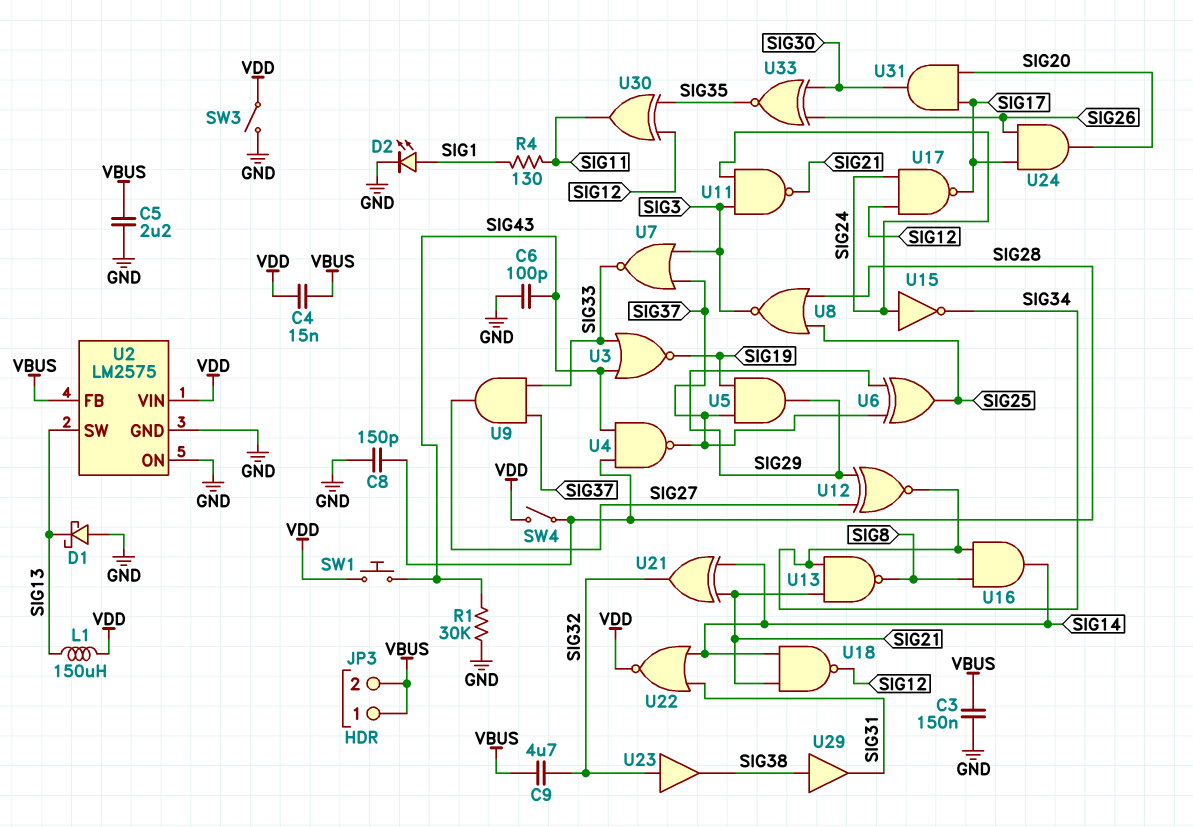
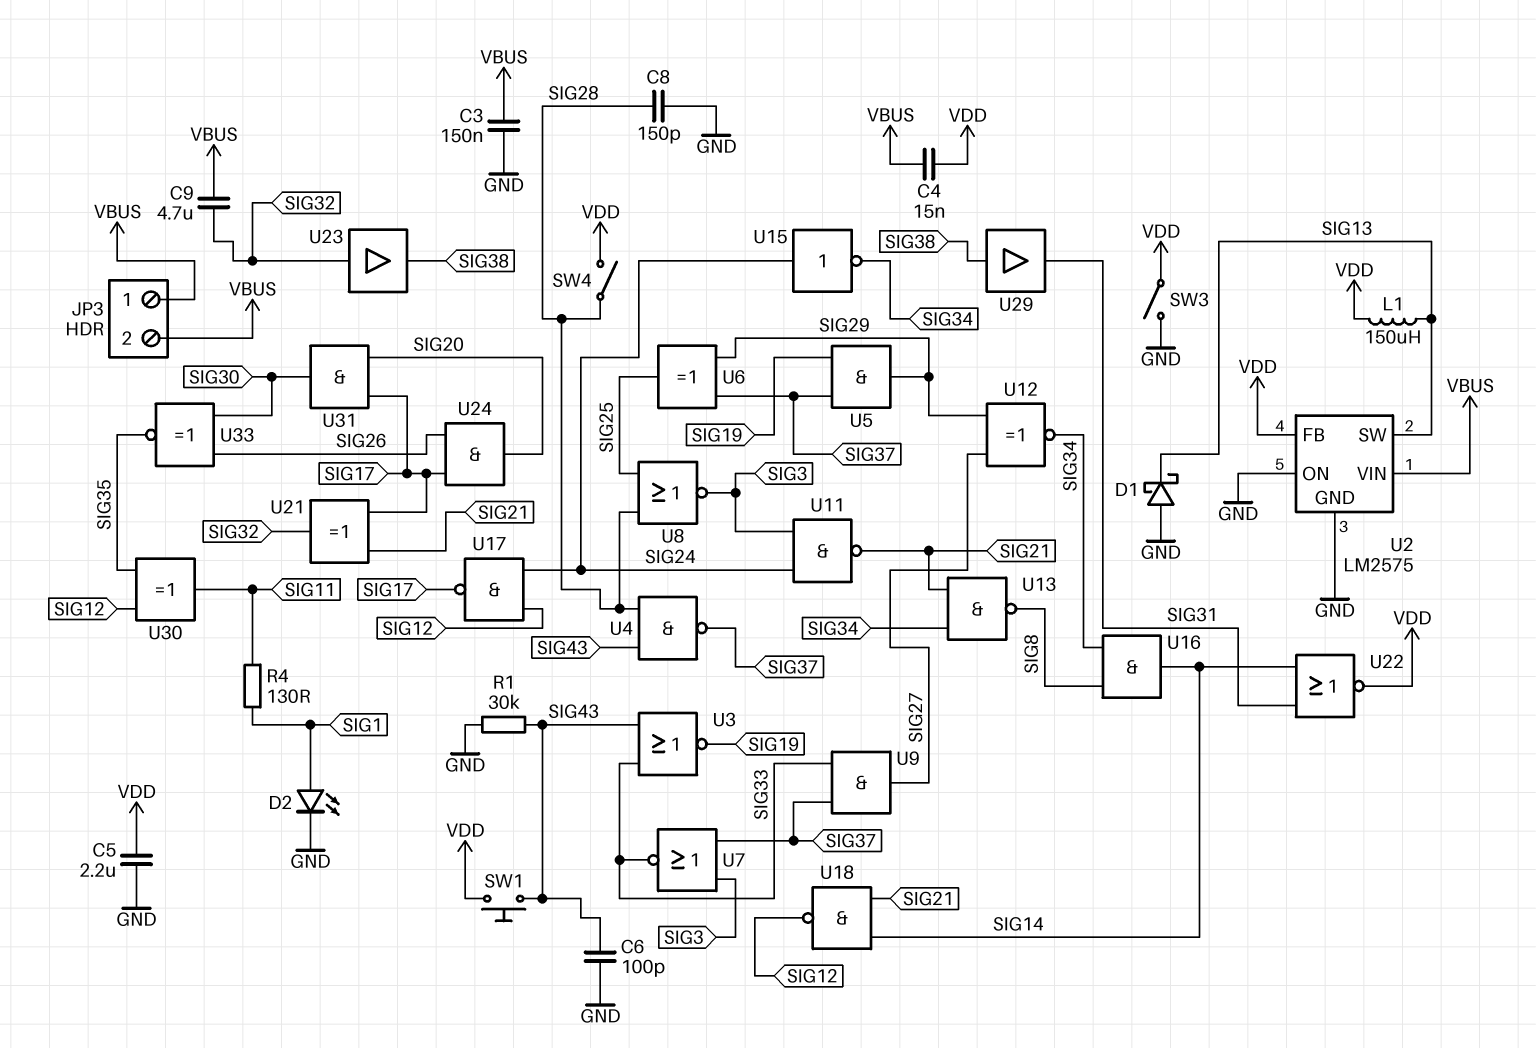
C5: 2.2uF (GND, VBUS) -> 2.2uF (GND, VDD)
U2 pin FB: VBUS -> VDD
U2 pin VIN: VDD -> VBUS
U21: XOR (in SIG14, in SIG21, out SIG32) -> XOR (in SIG17, in SIG21, out SIG32)

